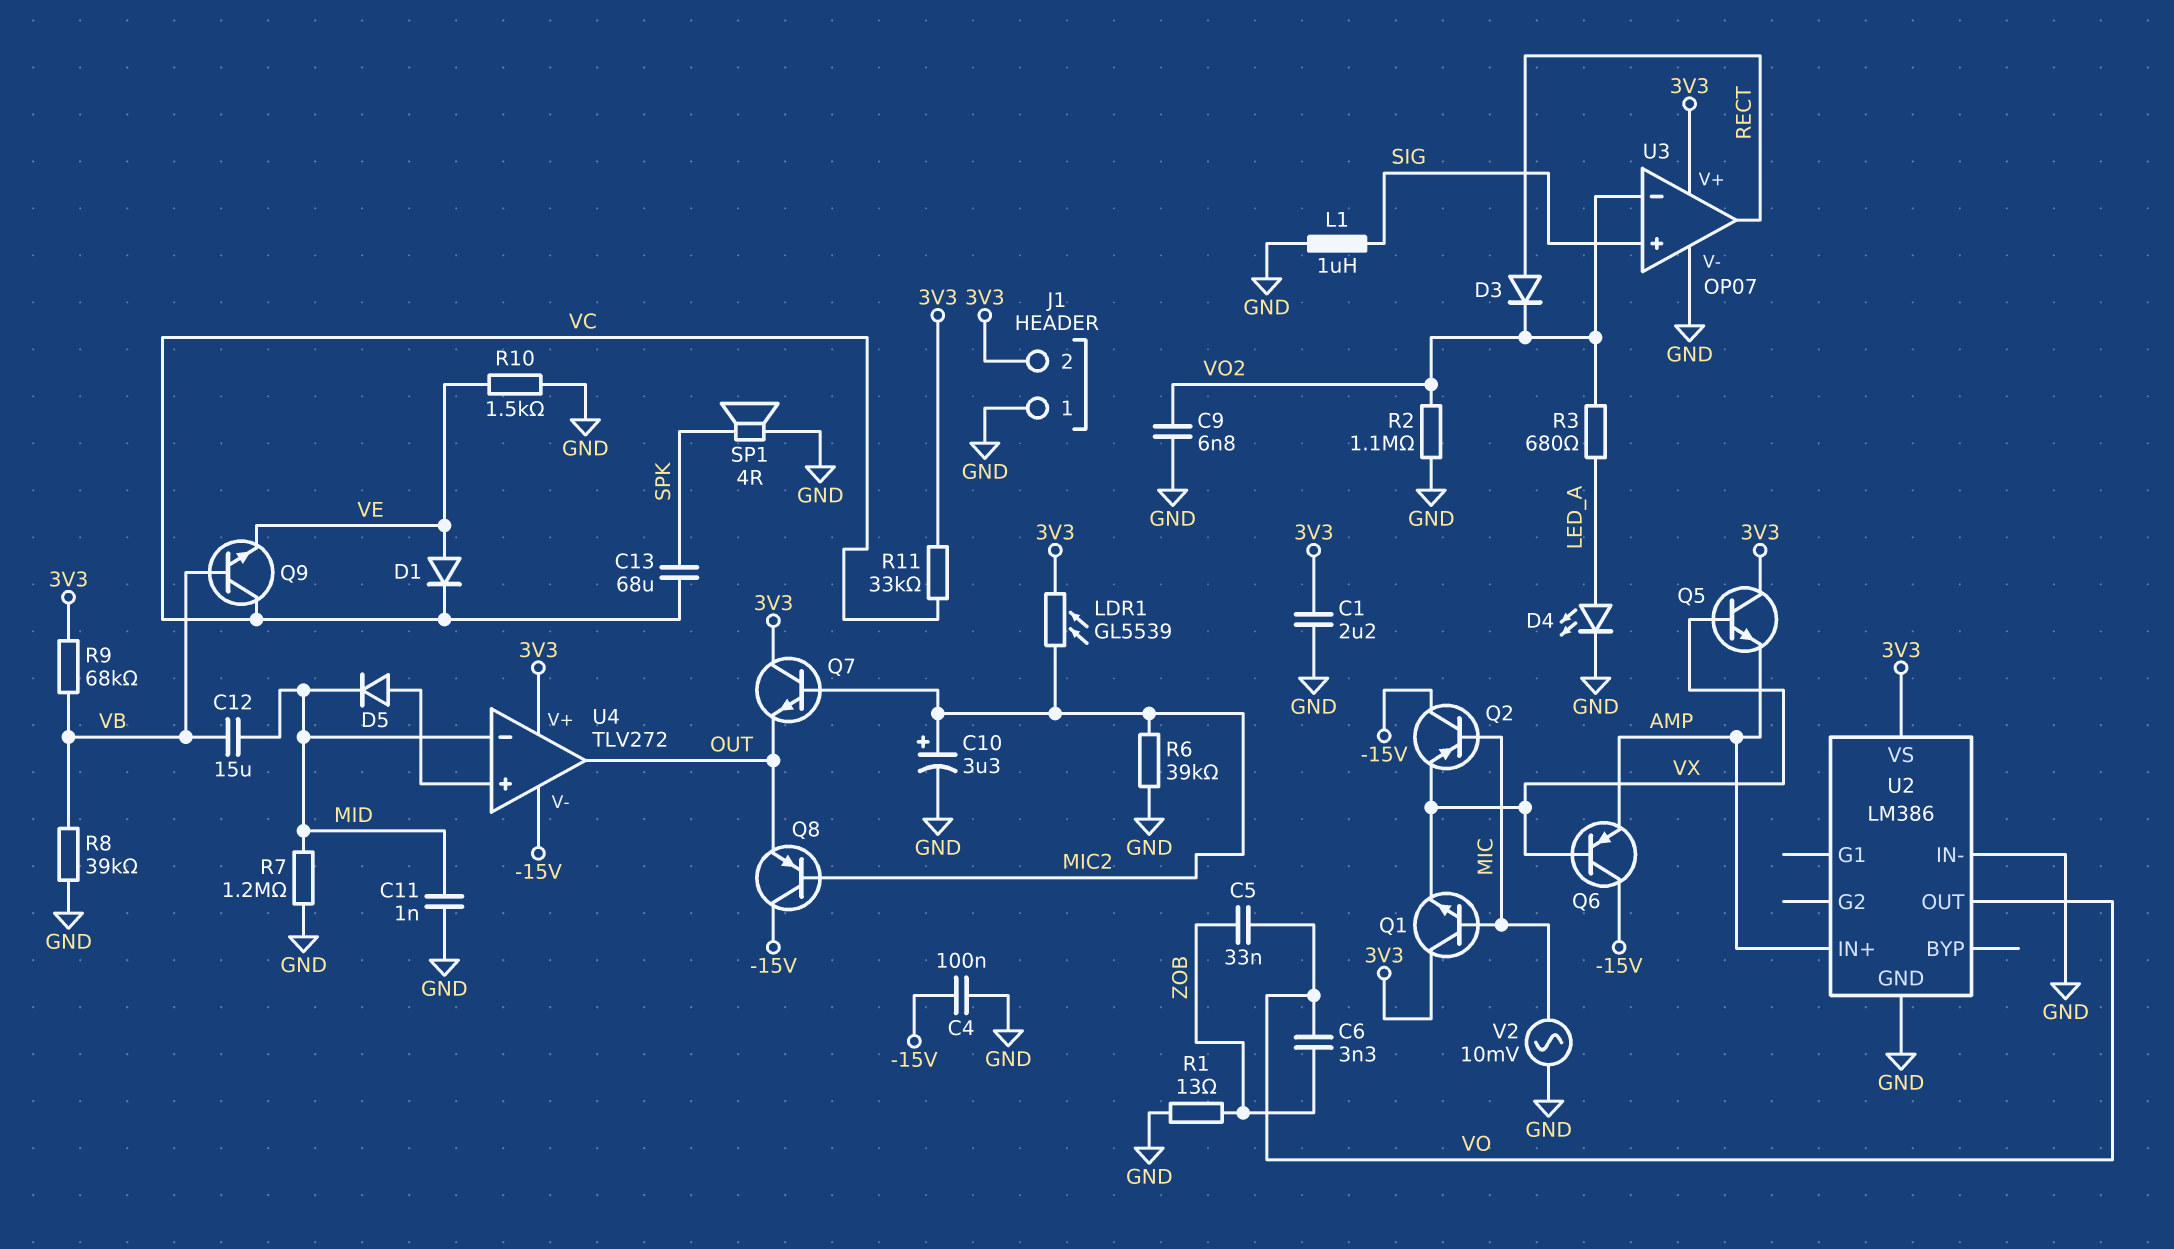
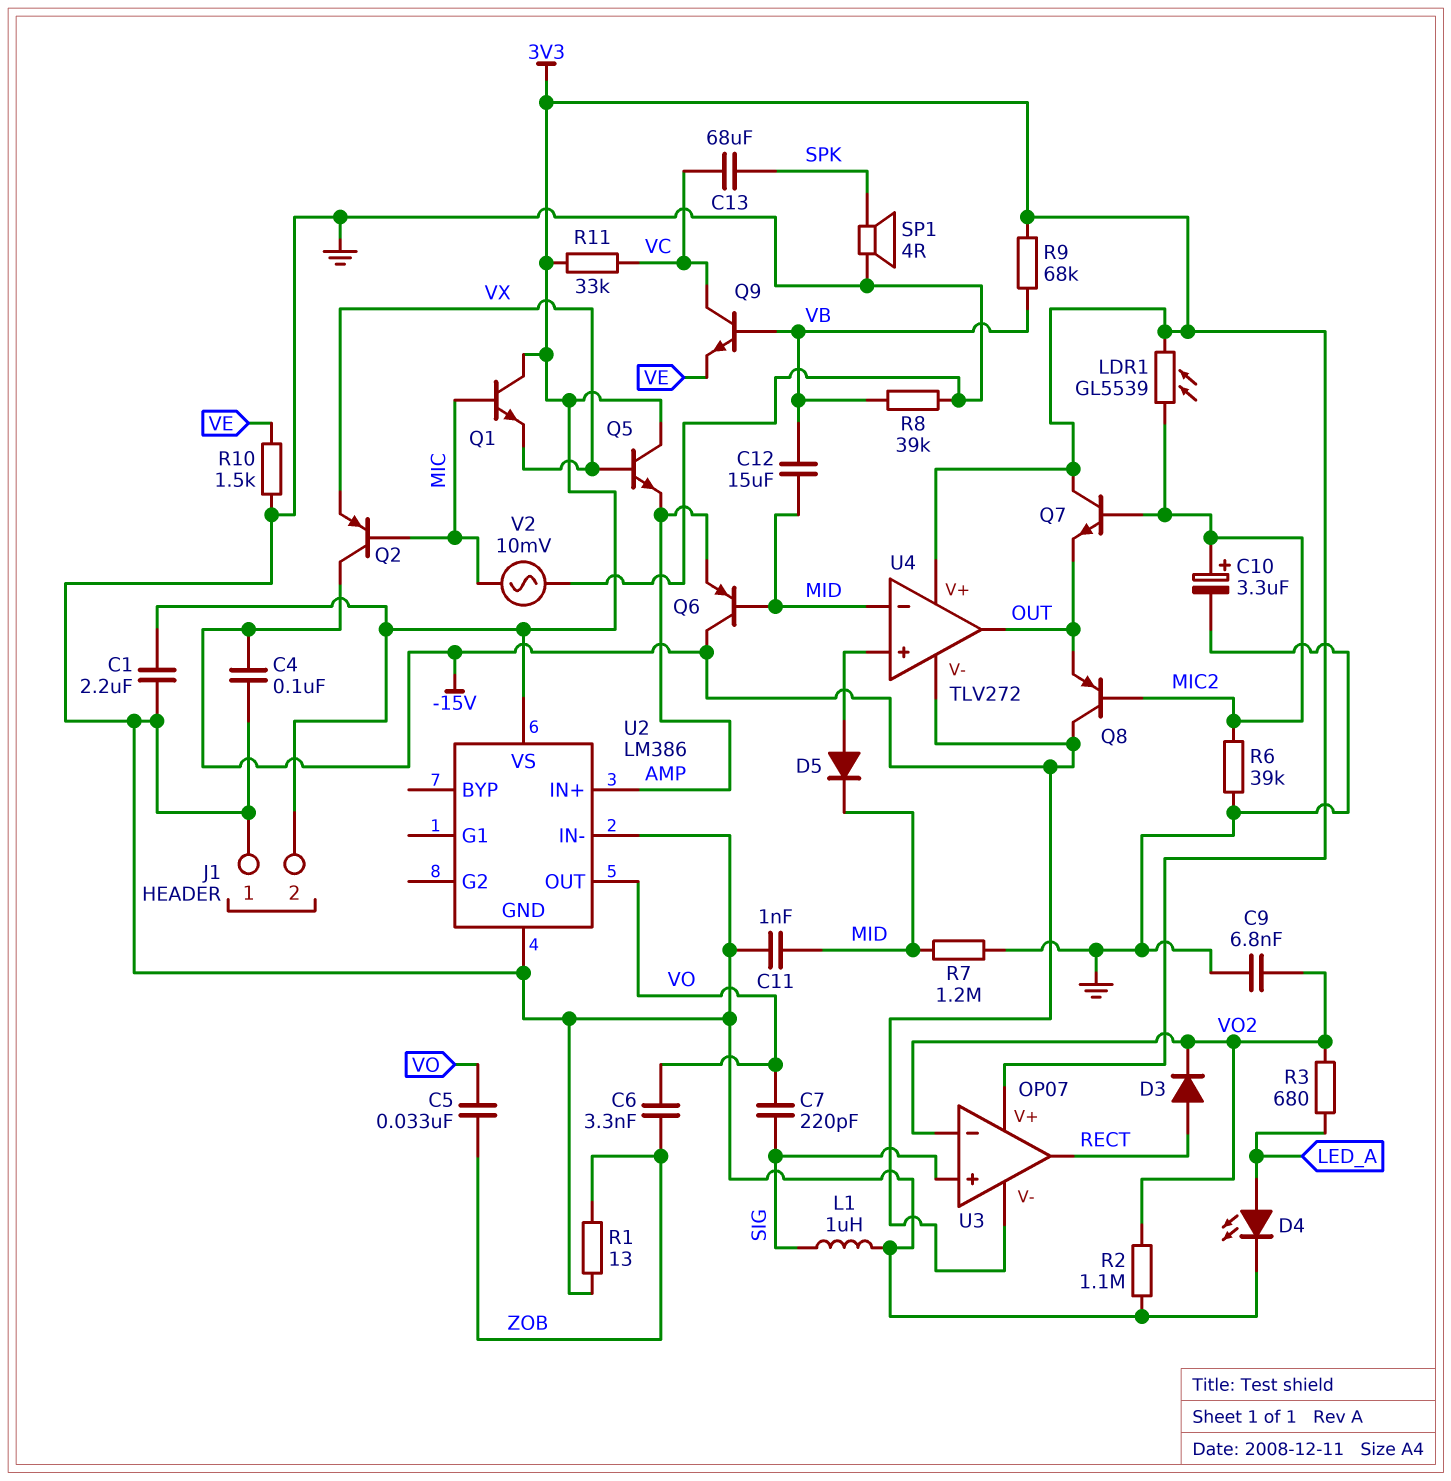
C7: none -> 220pF (SIG, VO)
D1: diode (A VE, K VC) -> none
Q6: PNP (B VX, C -15V, E AMP) -> PNP (B MID, C -15V, E AMP)
U3 pin V-: GND -> -15V

